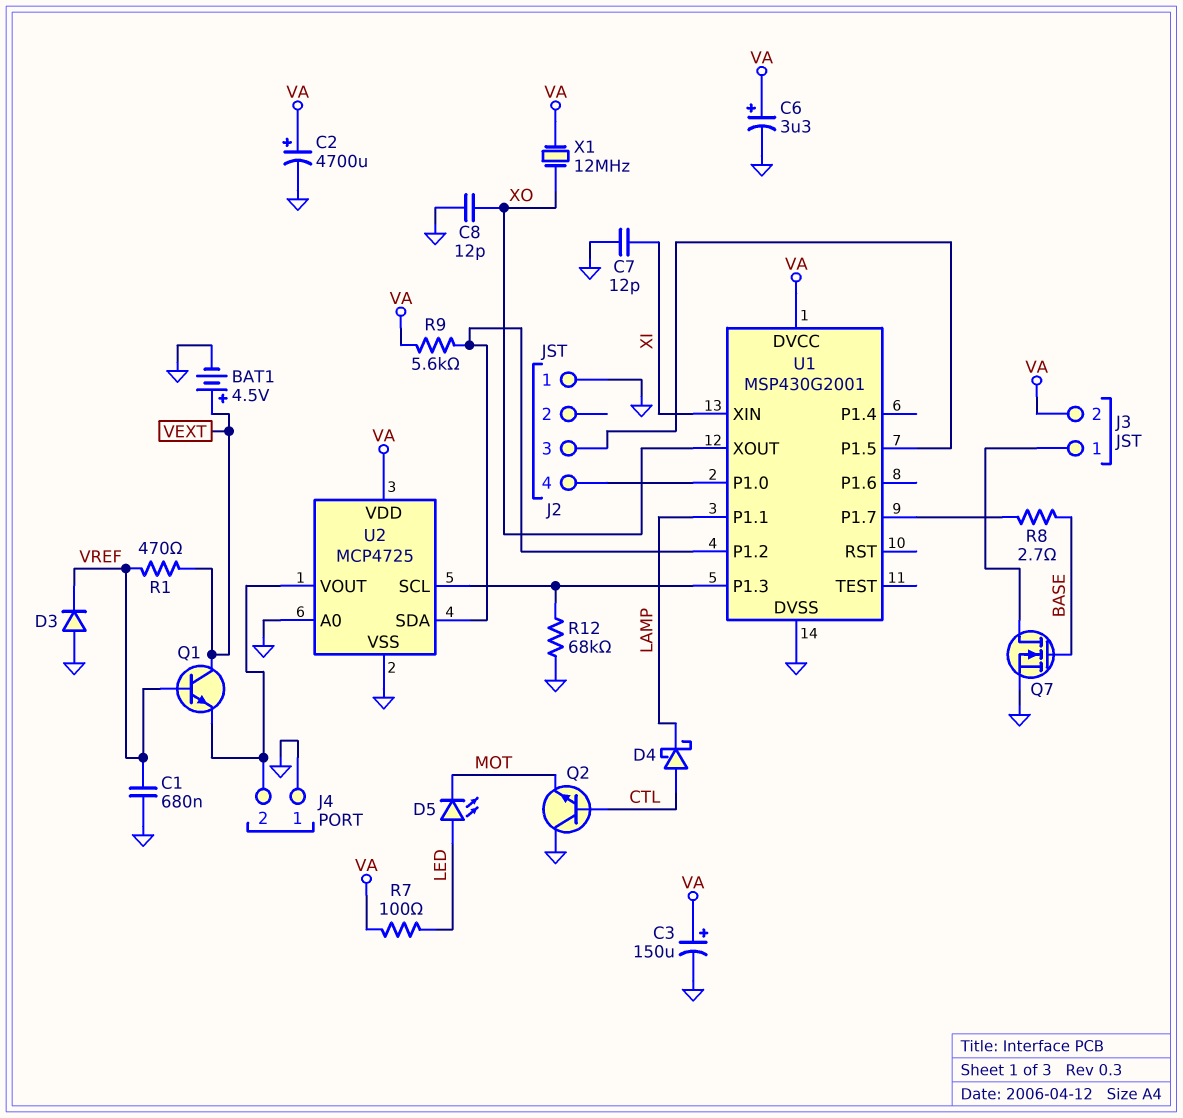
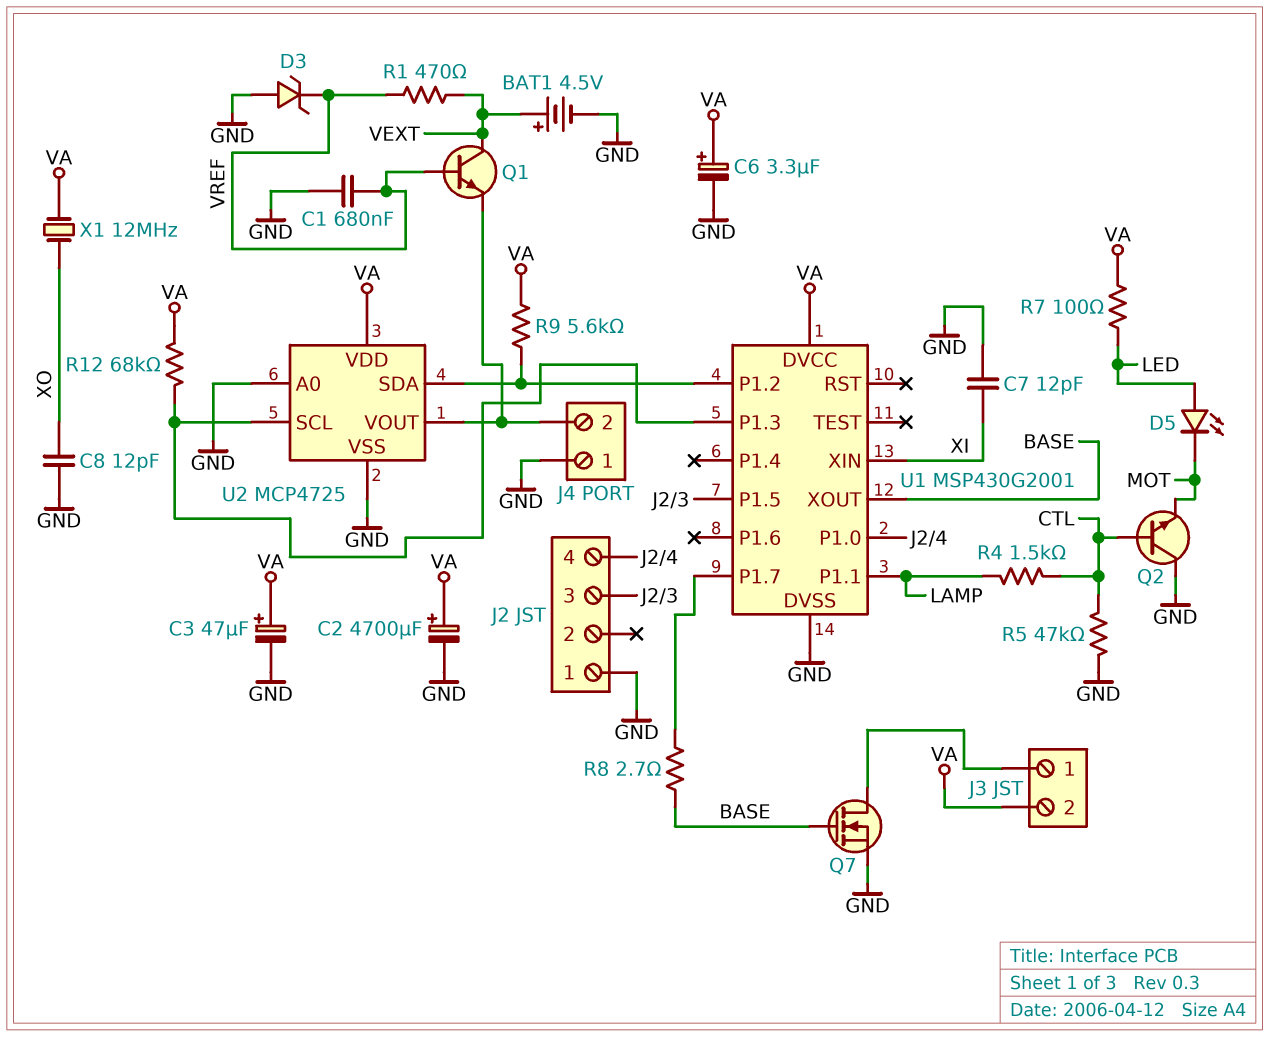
C3: 150uF (plus VA, minus GND) -> 47uF (plus VA, minus GND)
D3: diode (A GND, K VREF) -> zener (A GND, K VREF)
D4: schottky (A CTL, K LAMP) -> none
R4: none -> 1.5k (CTL, LAMP)
R5: none -> 47k (CTL, GND)
R12: 68k (GND, U1/P1.3) -> 68k (U1/P1.3, VA)
U1 pin XOUT: XO -> BASE

